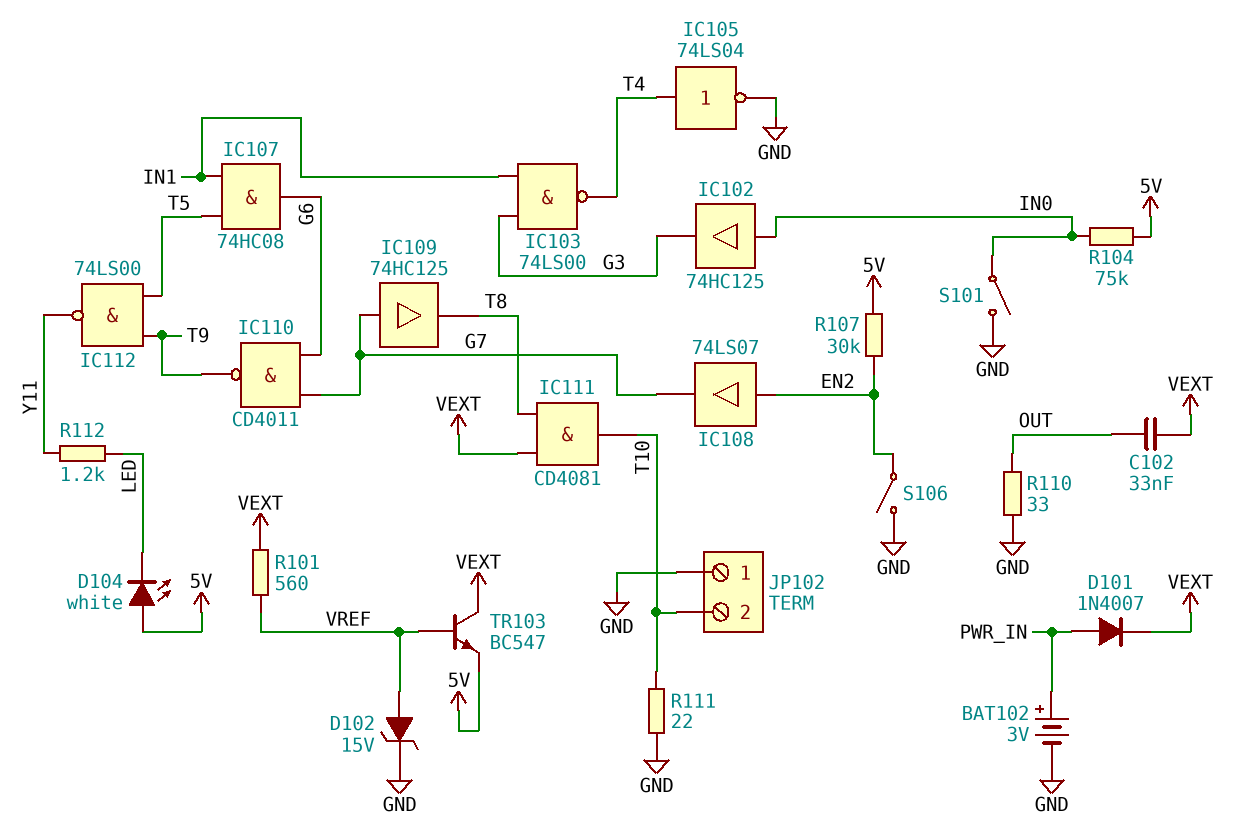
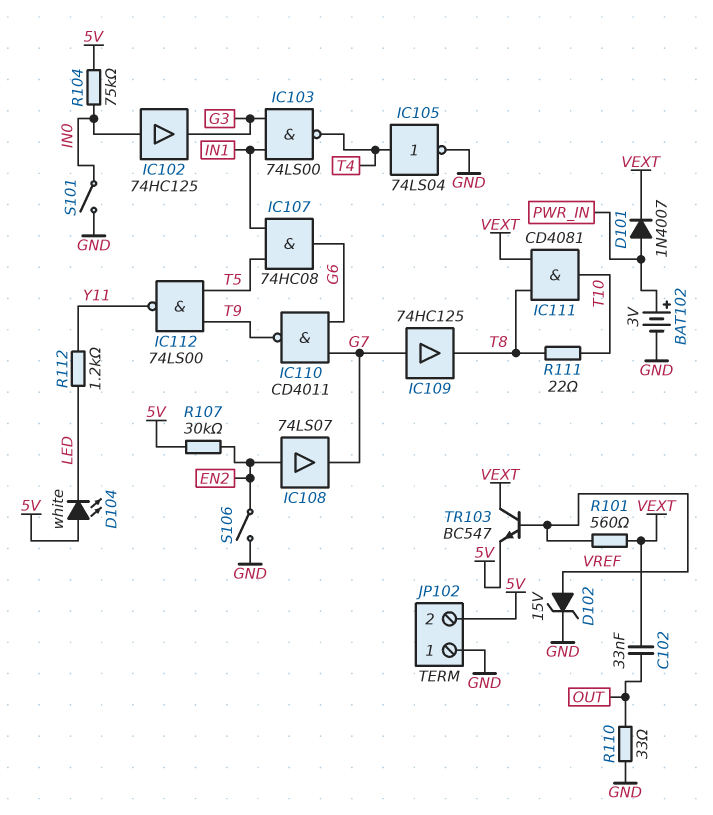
JP102 pin 2: T10 -> 5V
R111: 22 (GND, T10) -> 22 (T8, T10)

